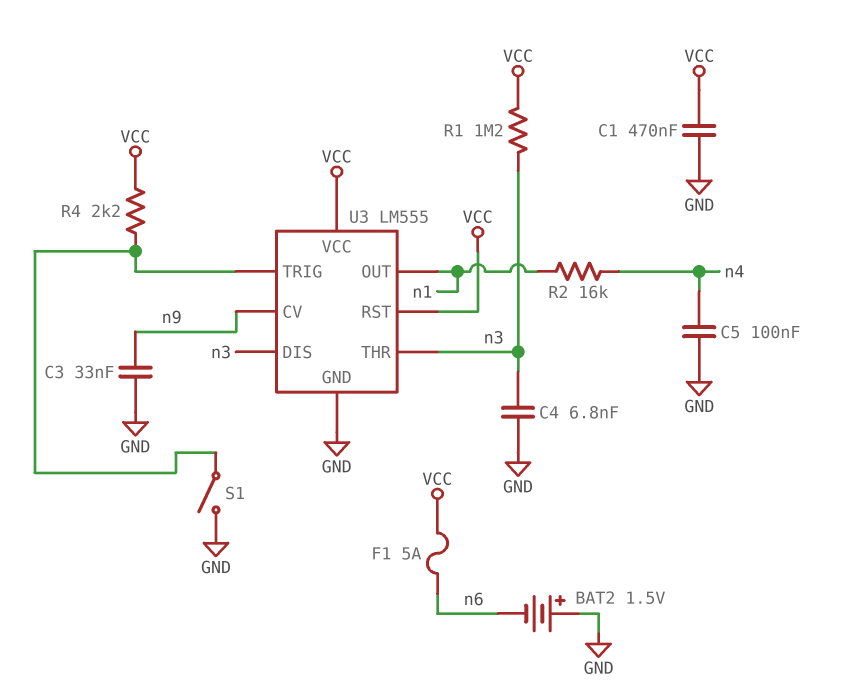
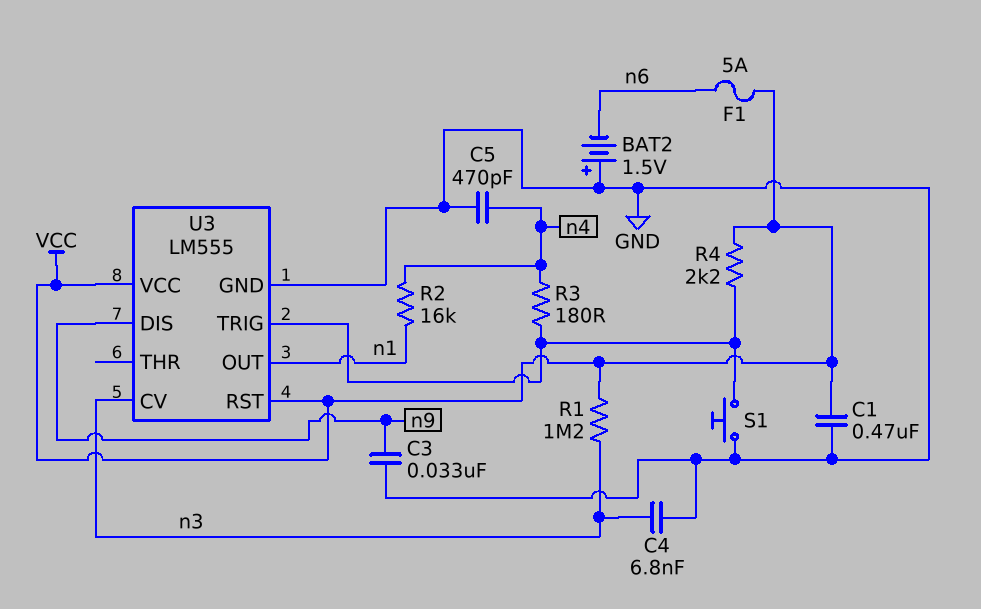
C5: 100nF (GND, n4) -> 470pF (GND, n4)
R3: none -> 180 (U3/TRIG, n4)
S1: switch (GND, U3/TRIG) -> button (GND, U3/TRIG)
U3 pin CV: n9 -> n3
U3 pin DIS: n3 -> n9
U3 pin THR: n3 -> none

